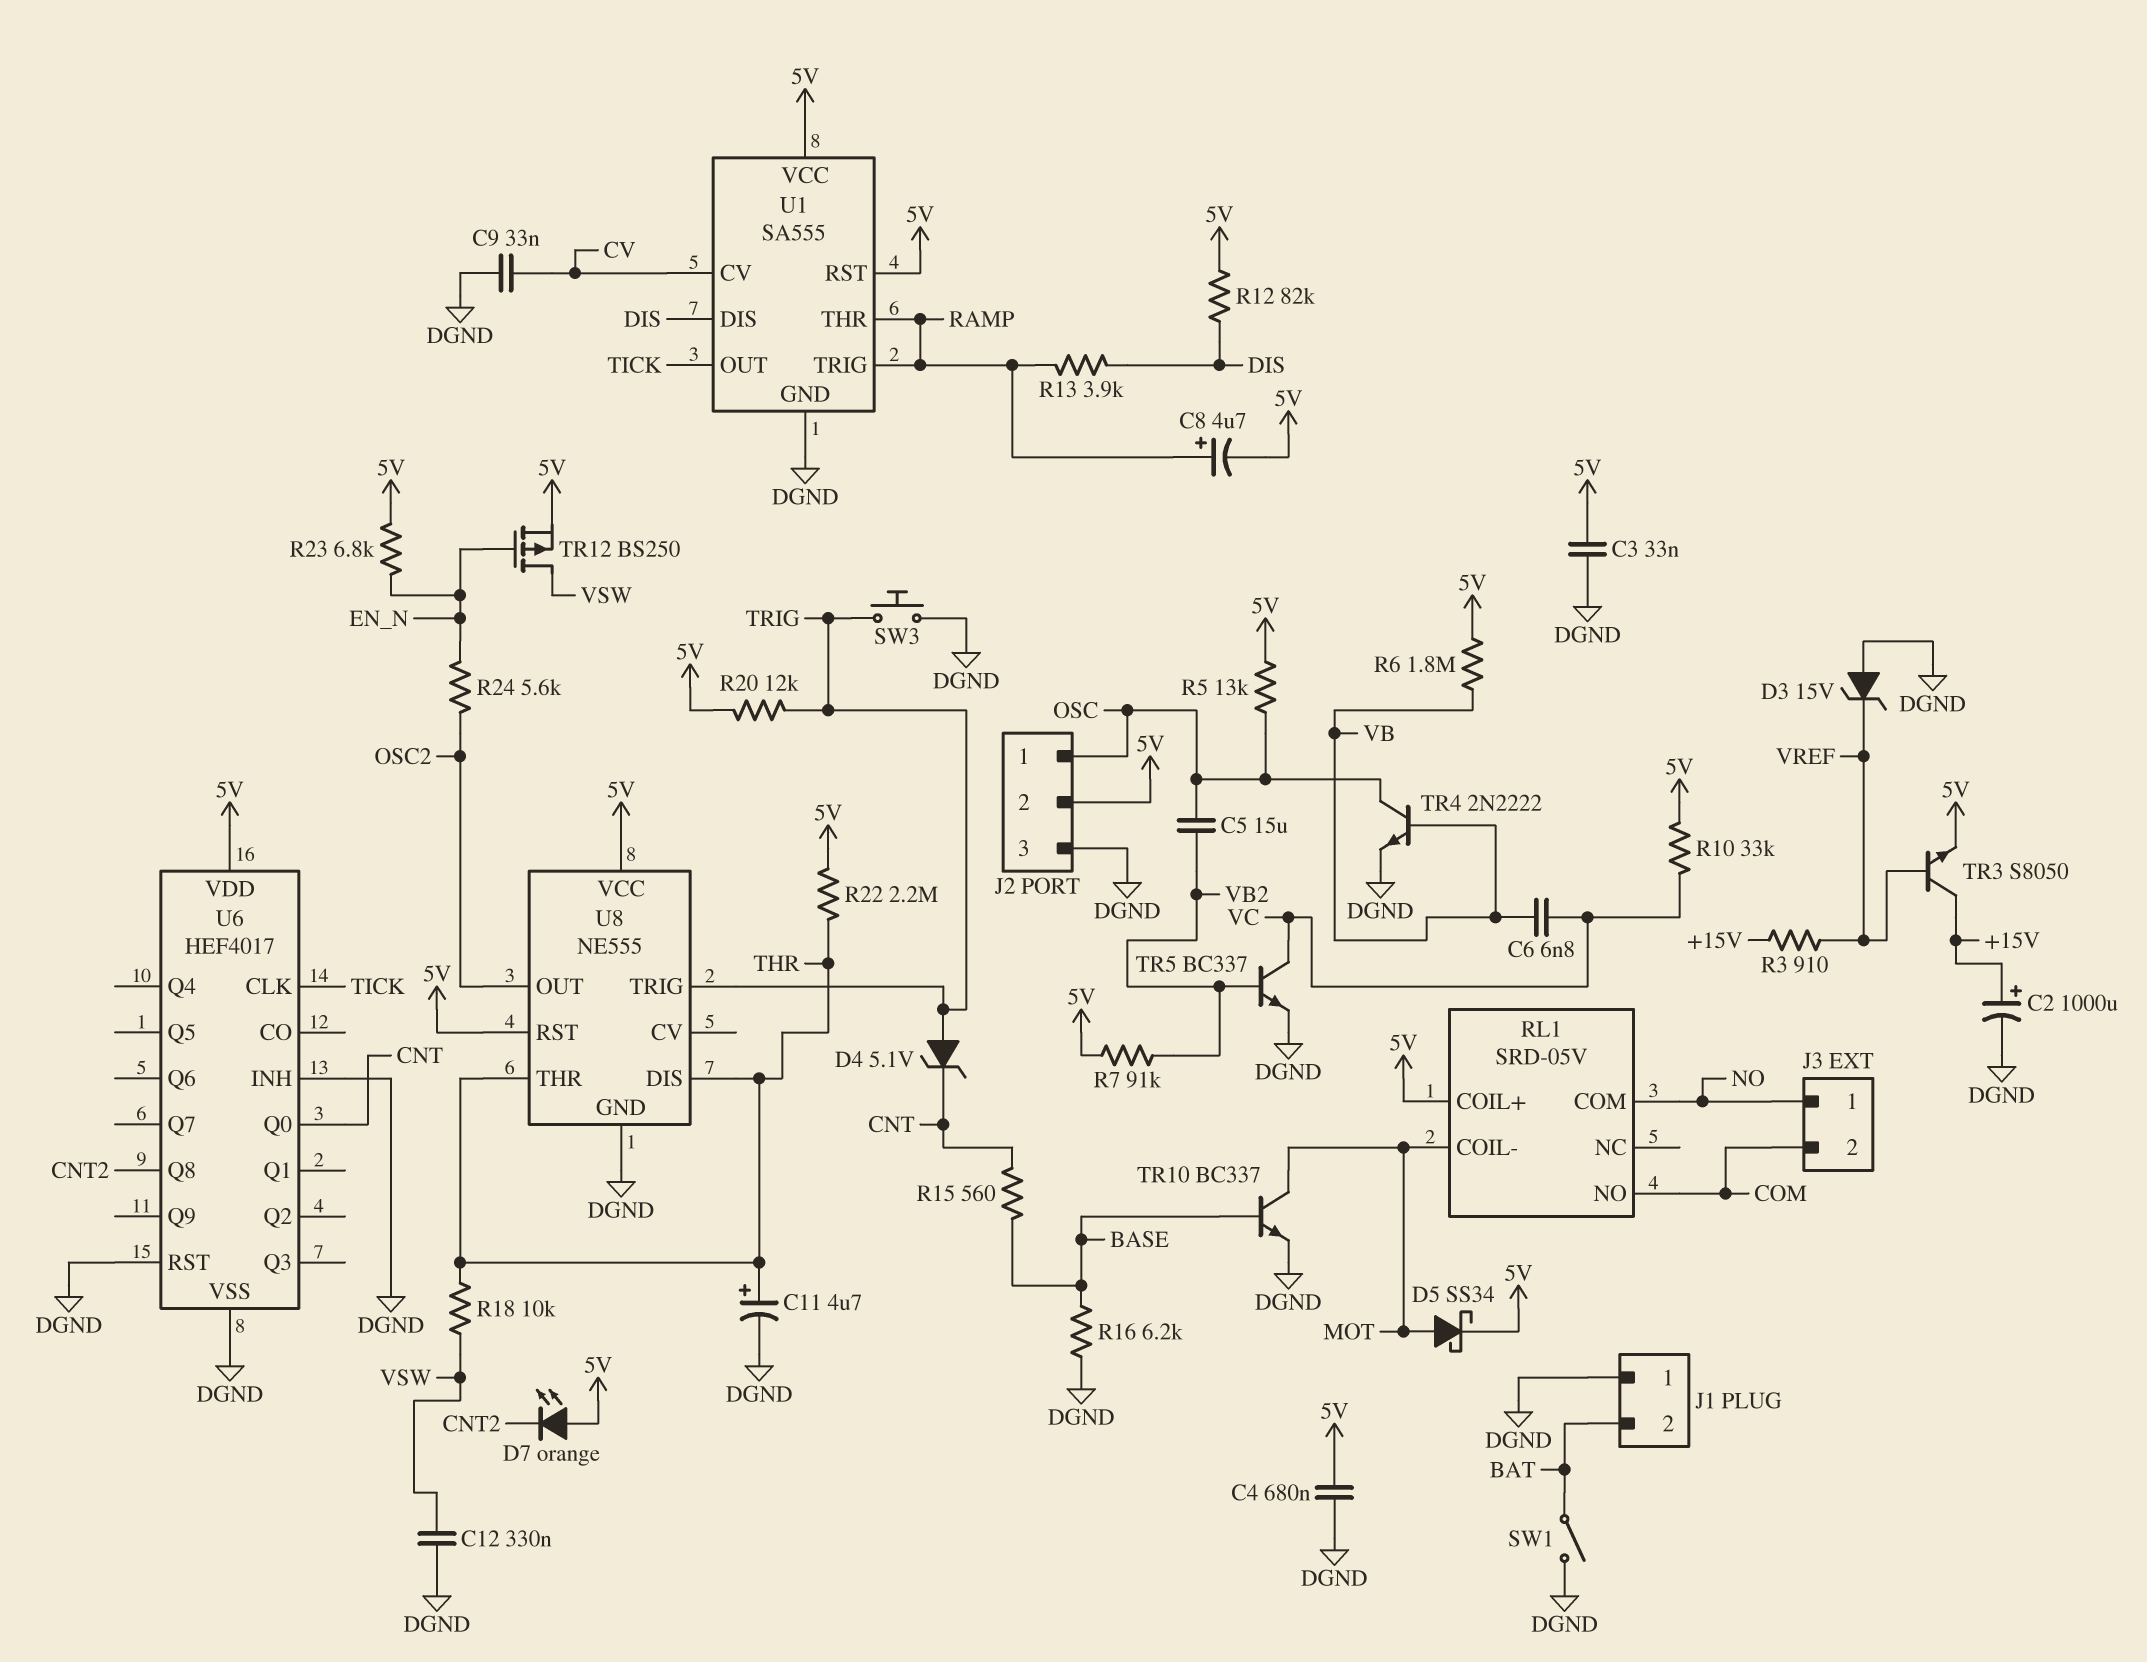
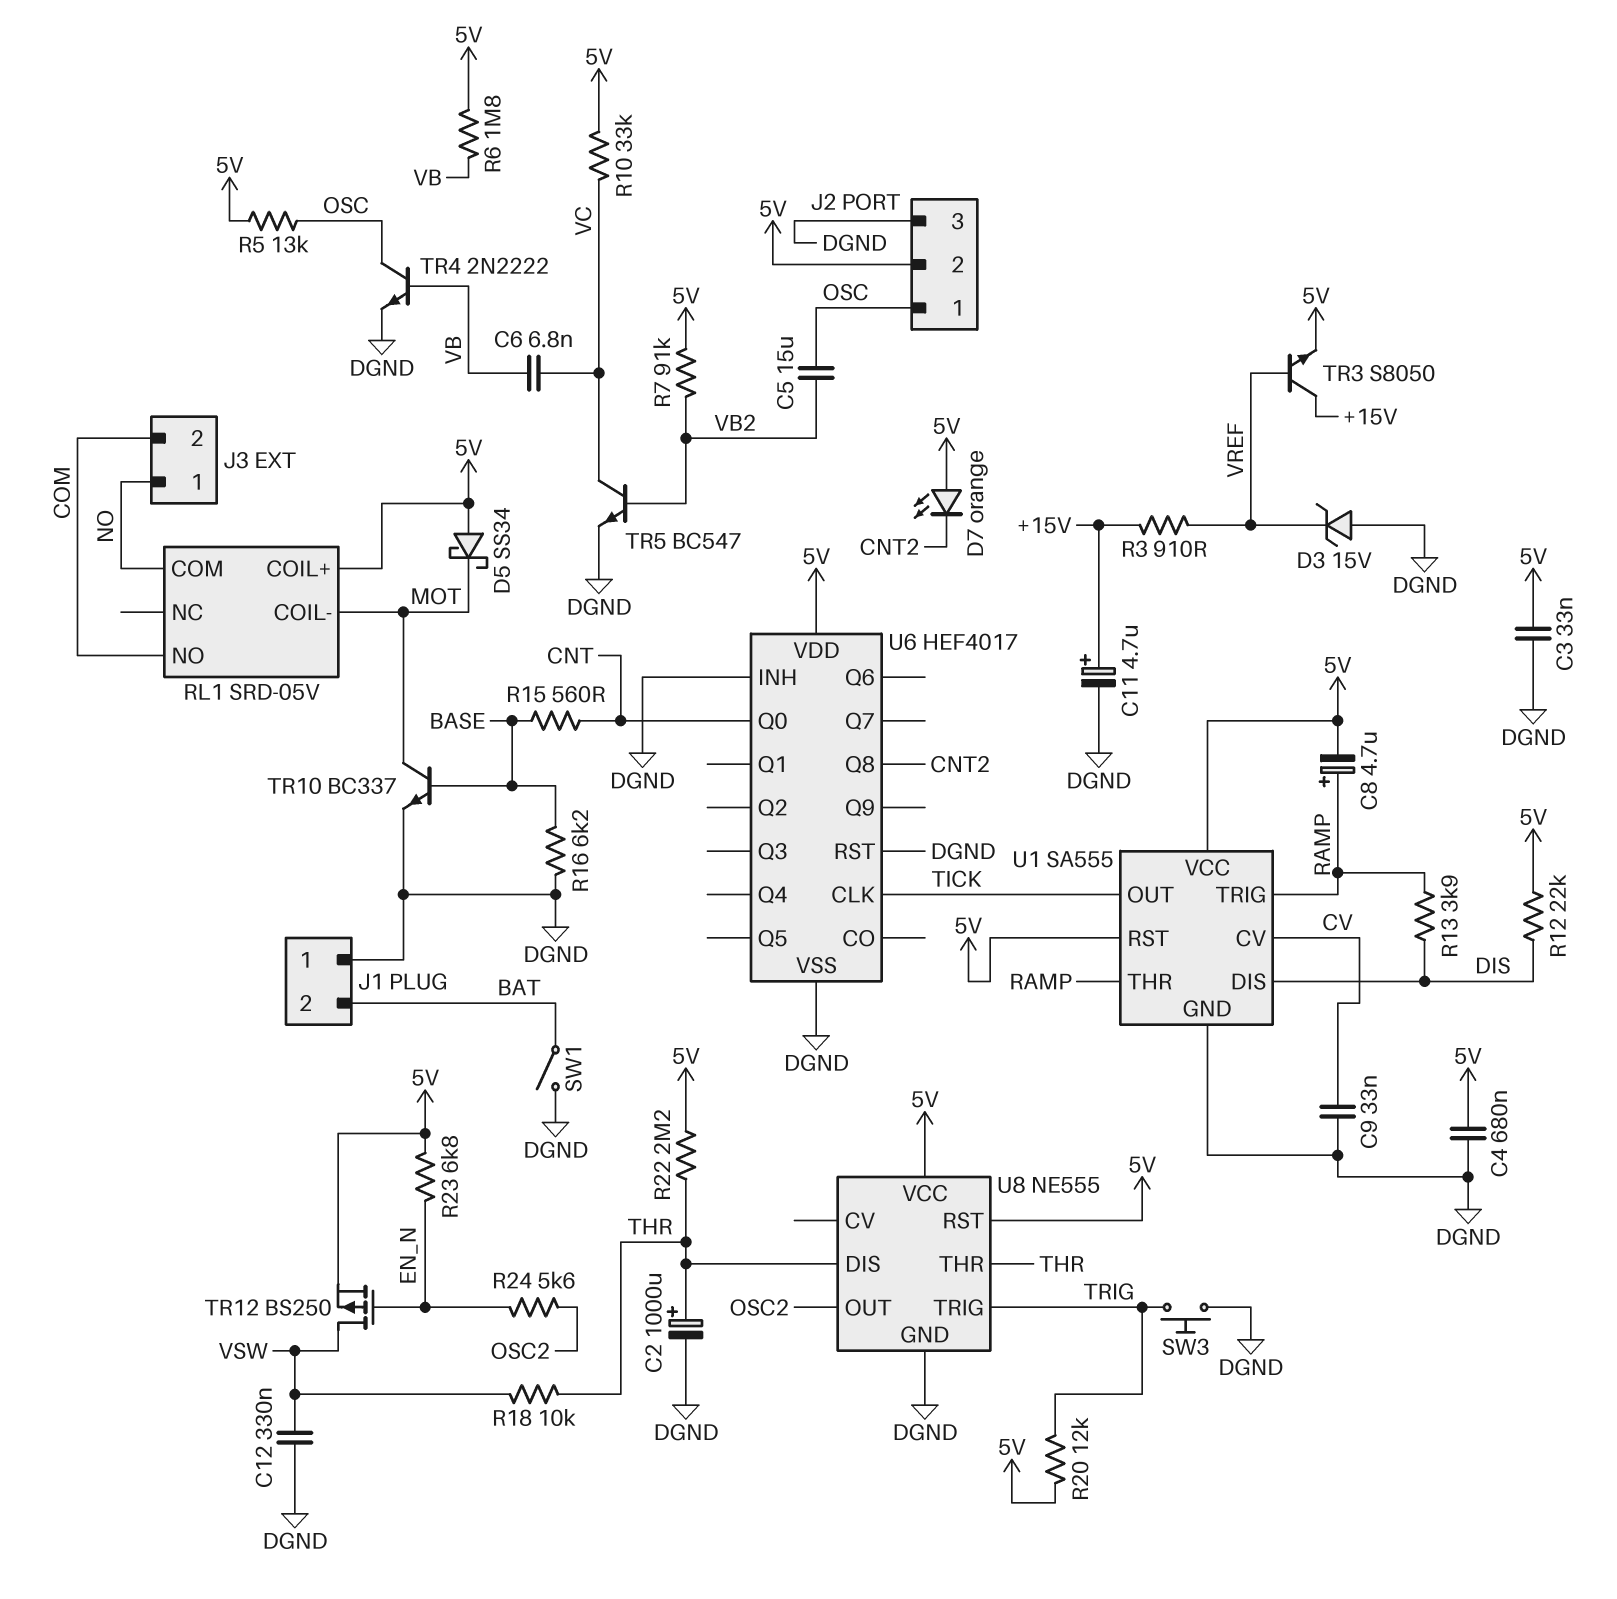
C2: 1000uF (plus +15V, minus DGND) -> 1000uF (plus THR, minus DGND)
C11: 4.7uF (plus THR, minus DGND) -> 4.7uF (plus +15V, minus DGND)
D4: zener 5.1V (A TRIG, K CNT) -> none
D5: schottky SS34 (A MOT, K 5V) -> schottky SS34 (A 5V, K MOT)
R12: 82k (5V, DIS) -> 22k (5V, DIS)
TR5: NPN BC337 (B VB2, C VC, E DGND) -> NPN BC547 (B VB2, C VC, E DGND)

